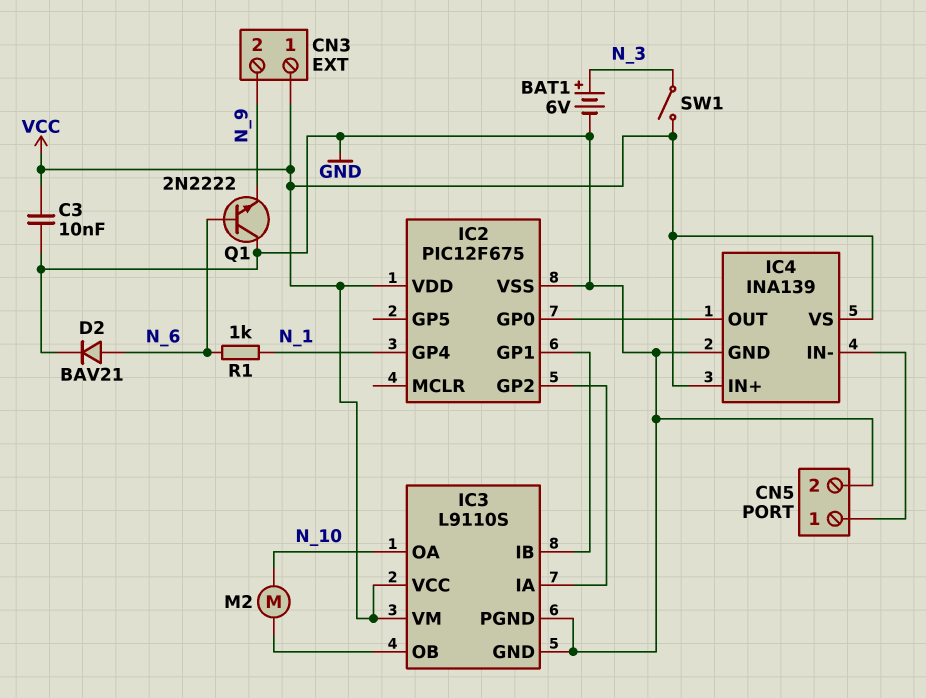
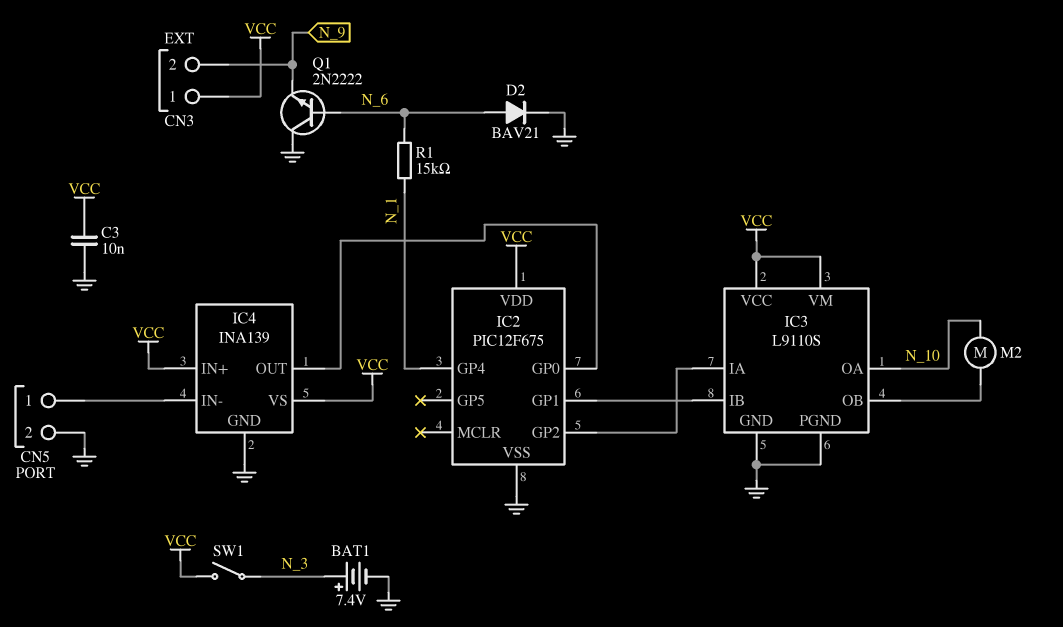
BAT1: 6V (plus N_3, minus GND) -> 7.4V (plus N_3, minus GND)
R1: 1k (N_1, N_6) -> 15k (N_1, N_6)

